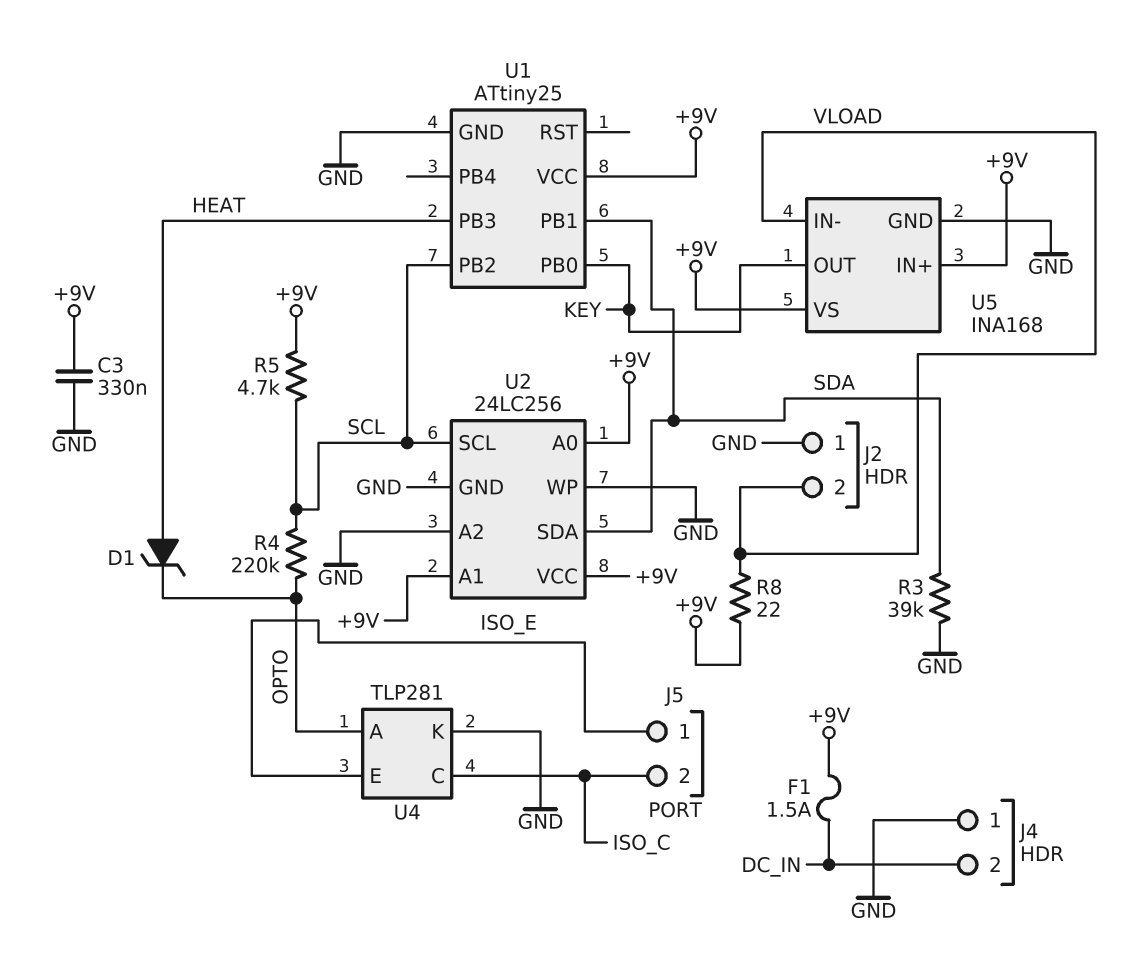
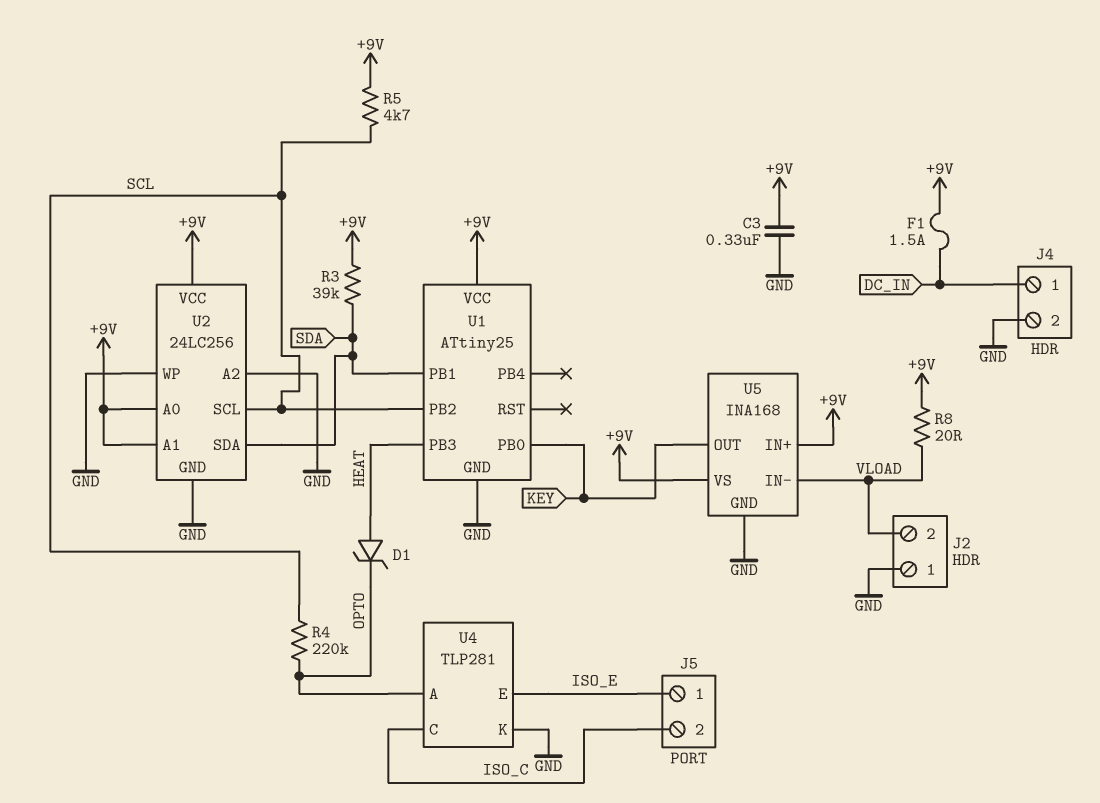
J4 pin 1: GND -> DC_IN
J4 pin 2: DC_IN -> GND
R3: 39k (GND, SDA) -> 39k (+9V, SDA)
R8: 22 (+9V, VLOAD) -> 20 (+9V, VLOAD)

